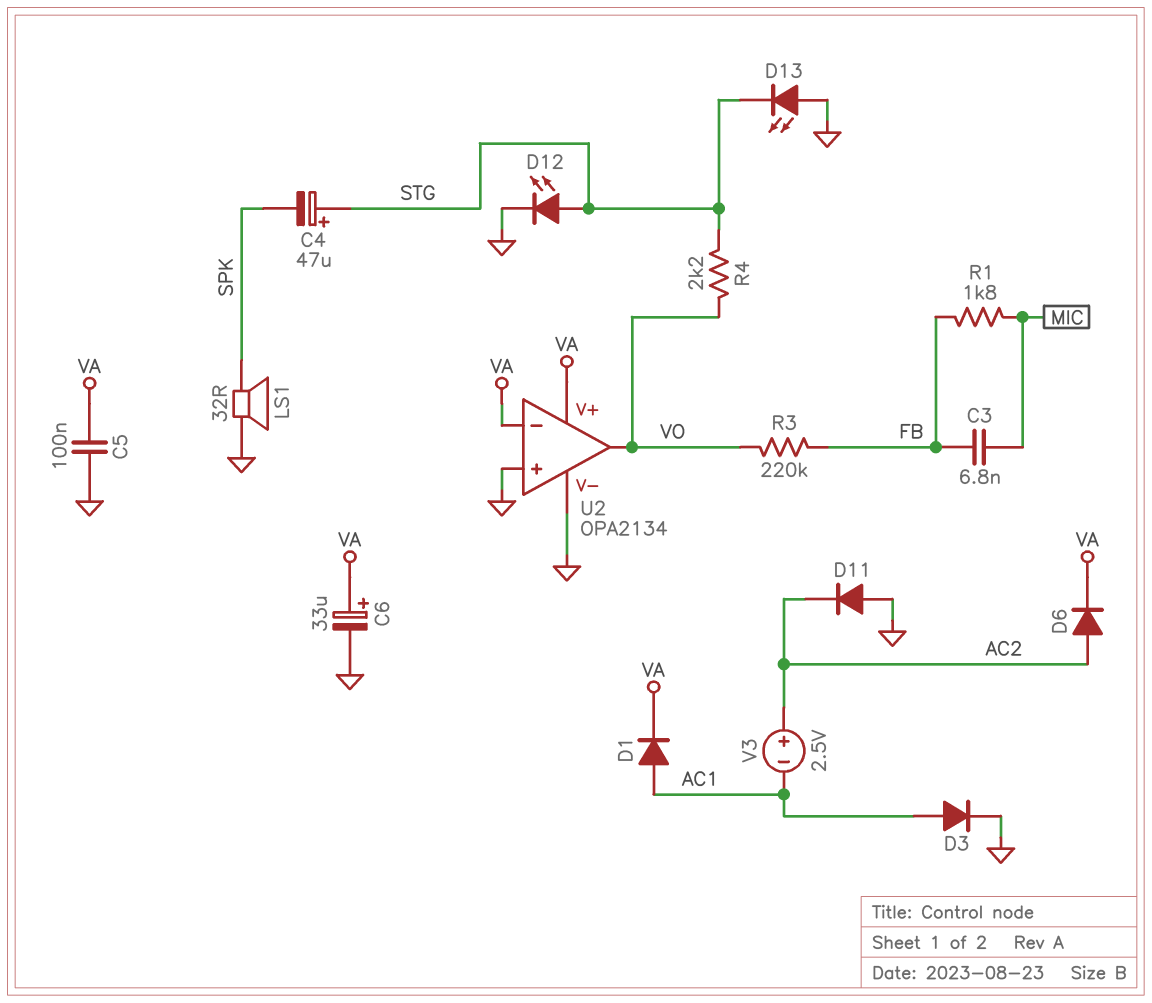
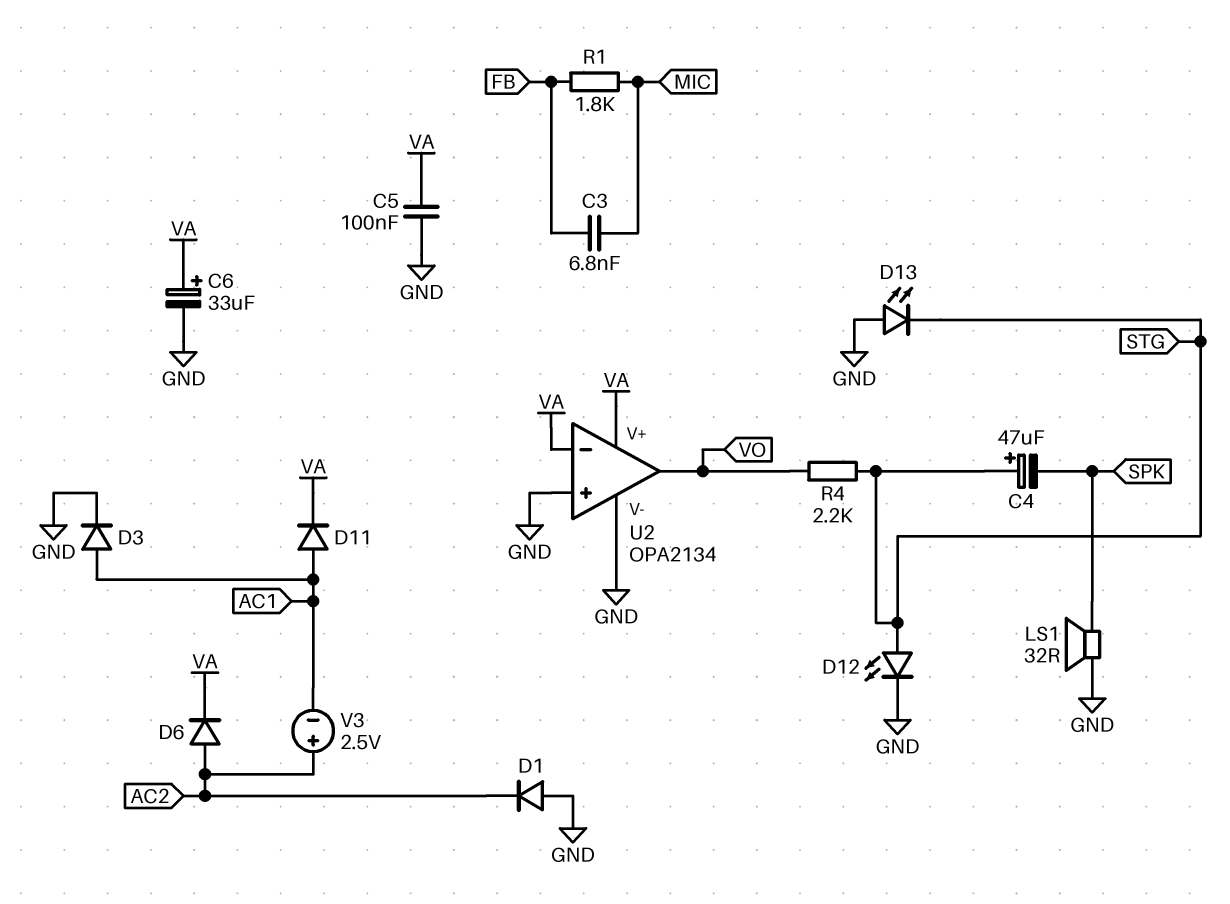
D1: diode (A AC1, K VA) -> diode (A GND, K AC2)
D11: diode (A GND, K AC2) -> diode (A AC1, K VA)
R3: 220k (FB, VO) -> none

